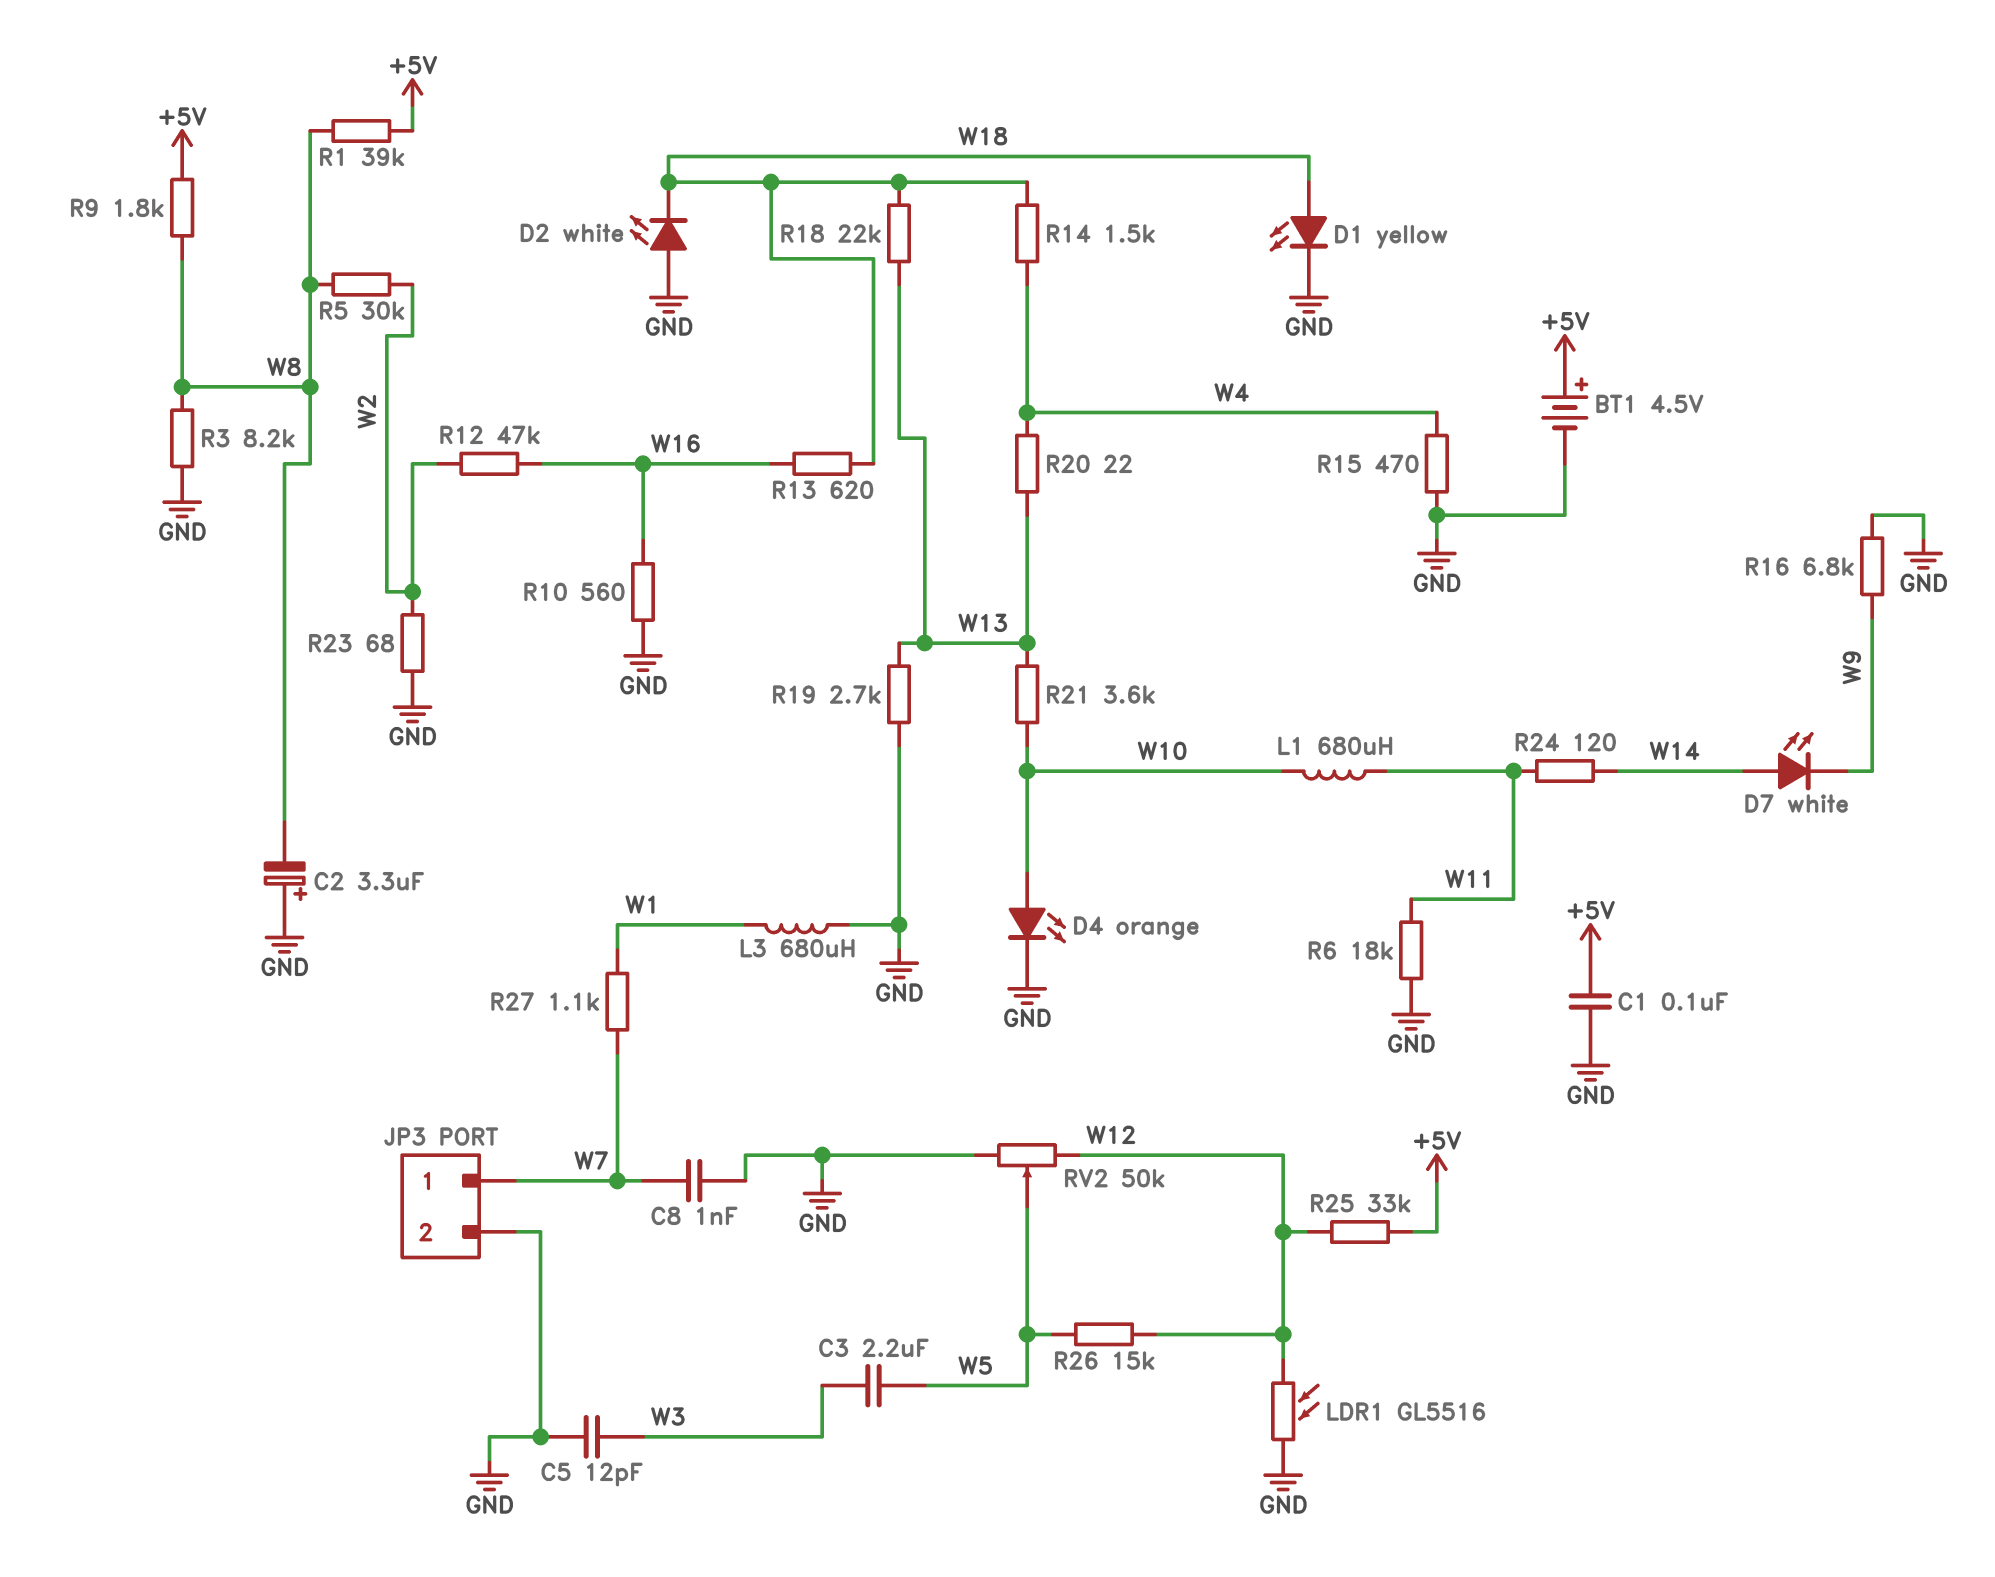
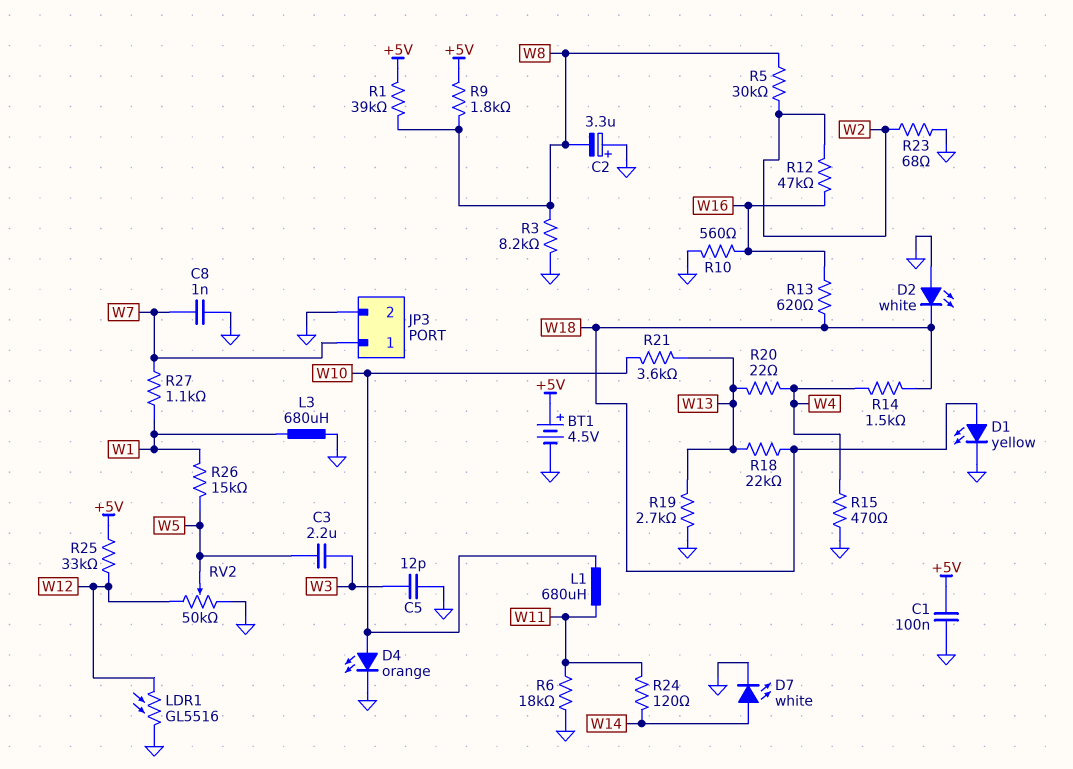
D7: LED white (A W14, K W9) -> LED white (A W14, K GND)
R16: 6.8k (GND, W9) -> none
R26: 15k (W5, W12) -> 15k (W1, W5)

